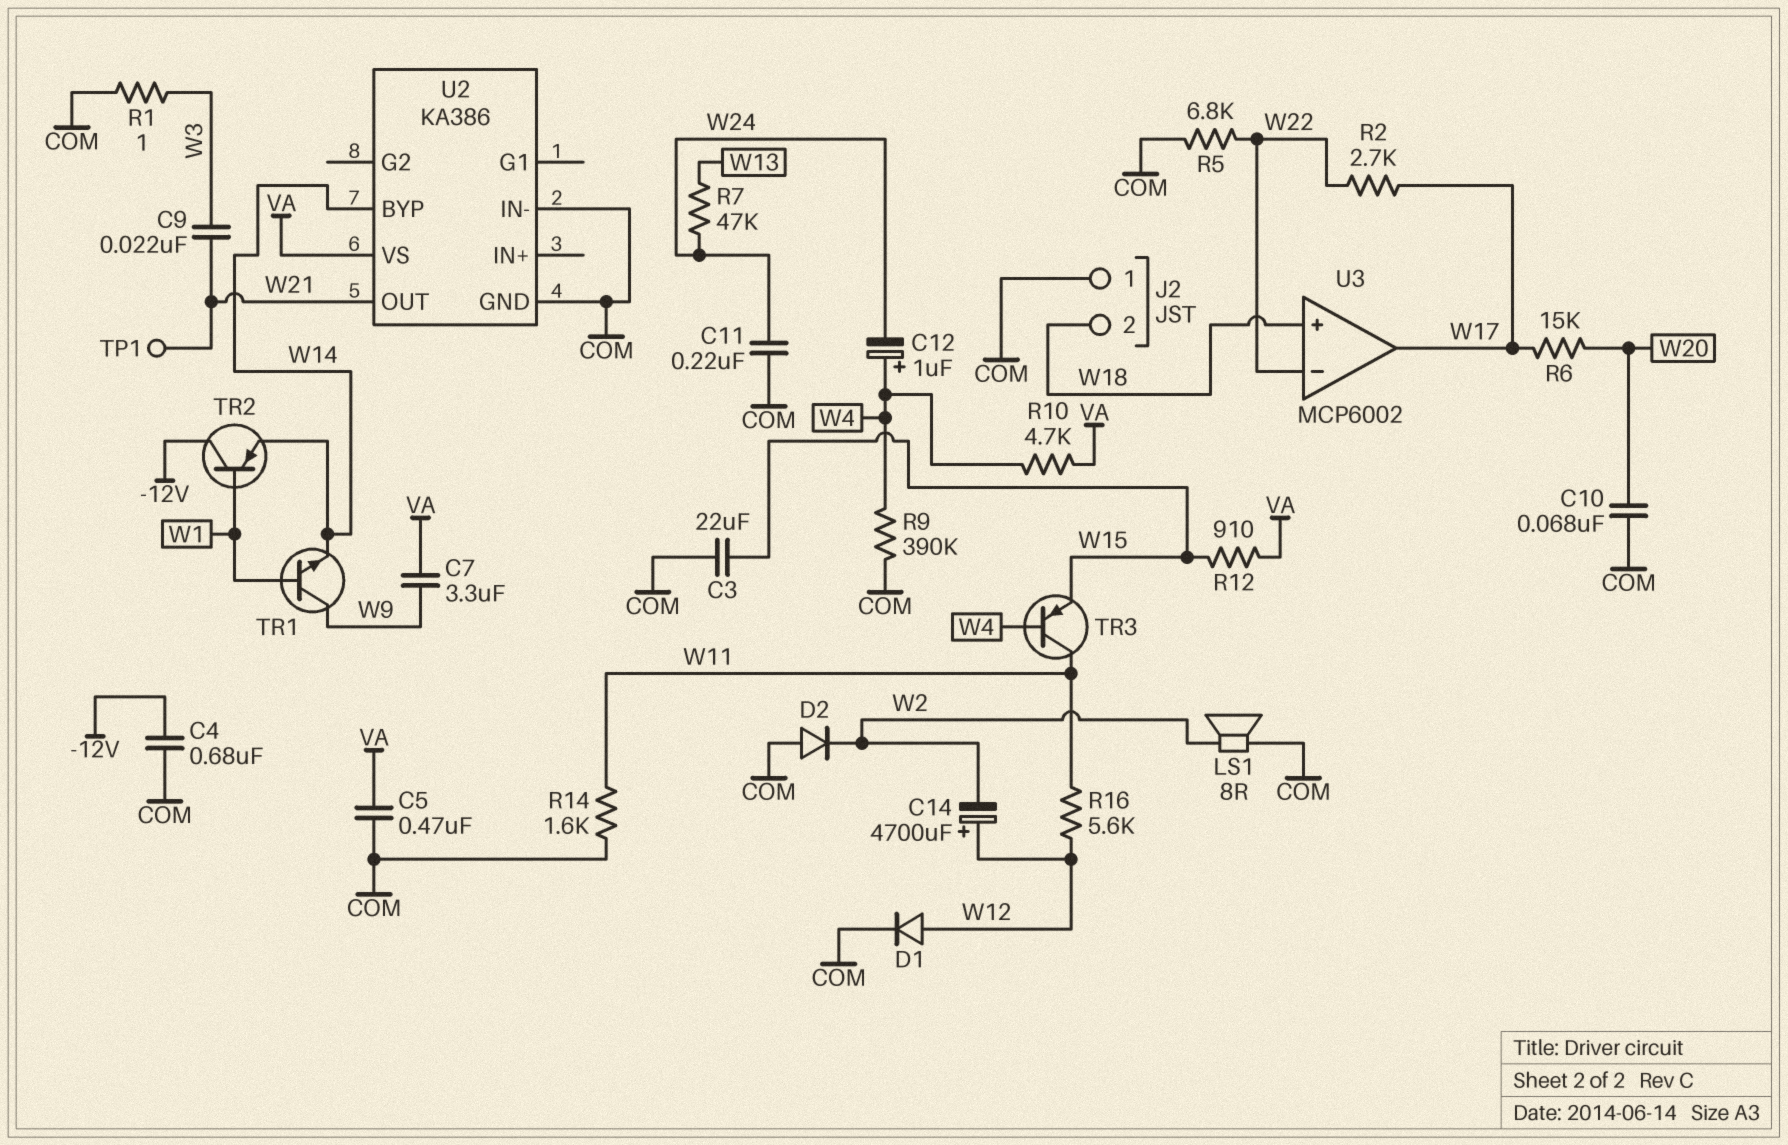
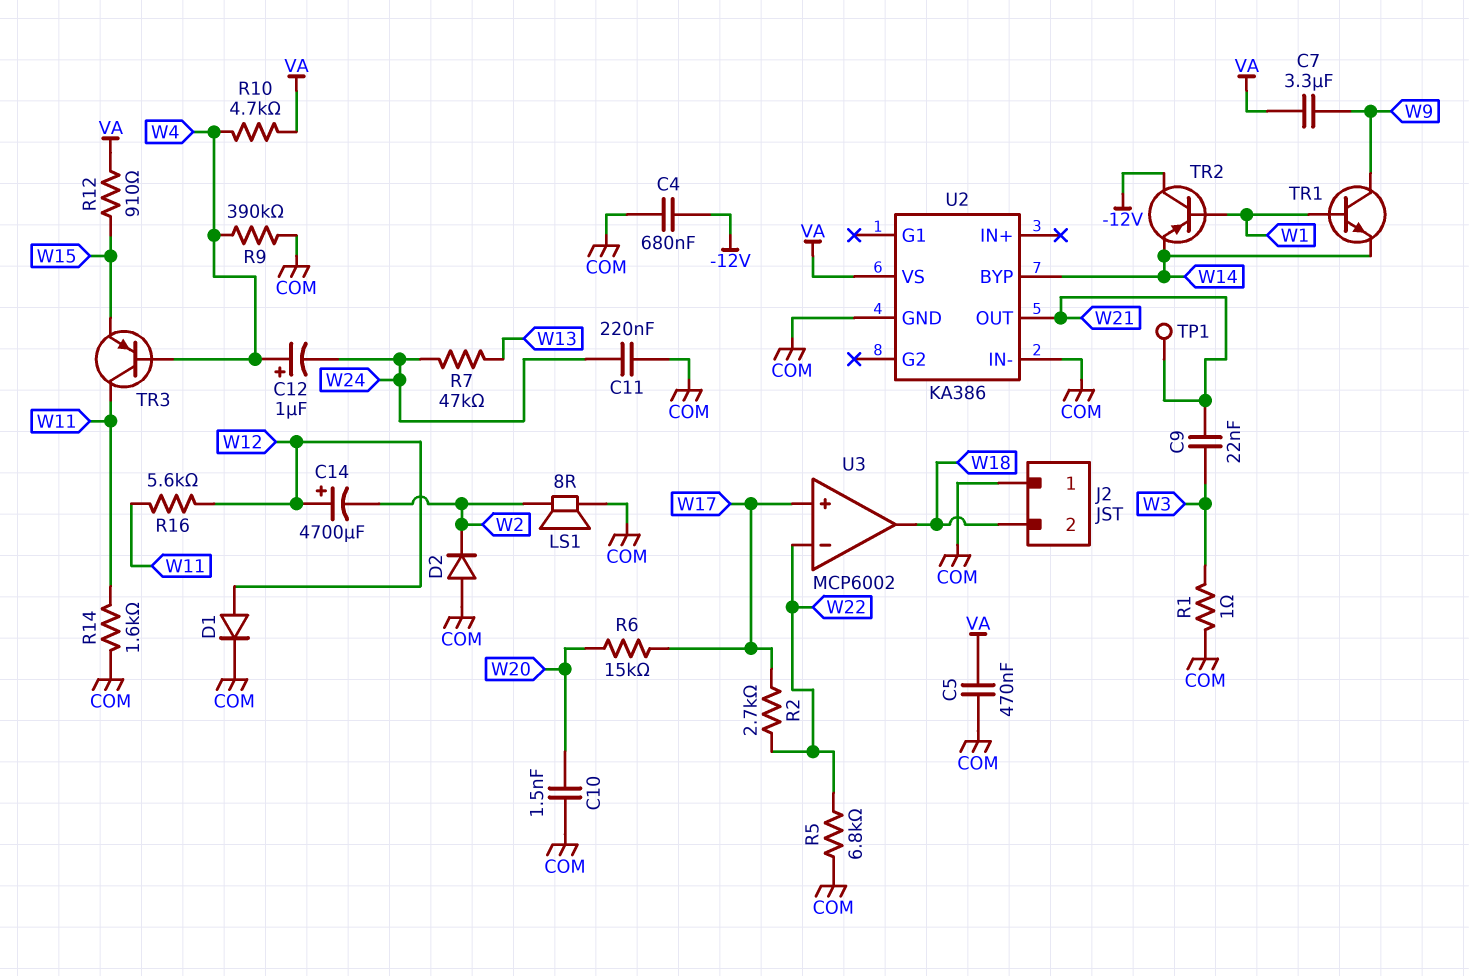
C3: 22uF (COM, W15) -> none
C10: 68nF (COM, W20) -> 1.5nF (COM, W20)
U3 pin in+: W18 -> W17
U3 pin out: W17 -> W18

